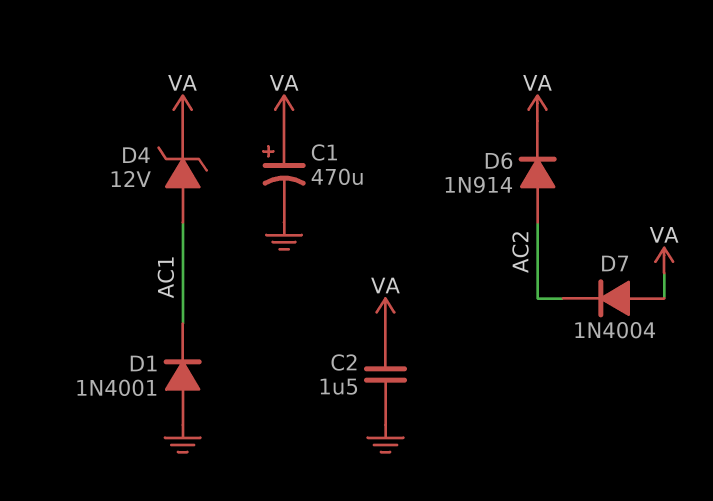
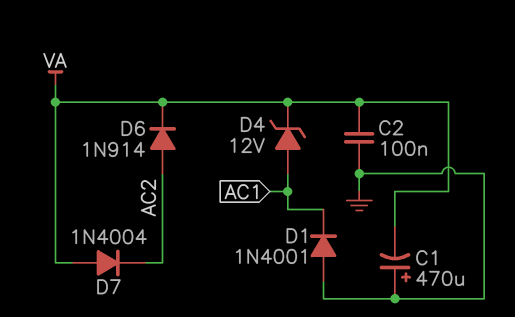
C1: 470uF (plus VA, minus GND) -> 470uF (plus GND, minus VA)
C2: 1.5uF (GND, VA) -> 100nF (GND, VA)

